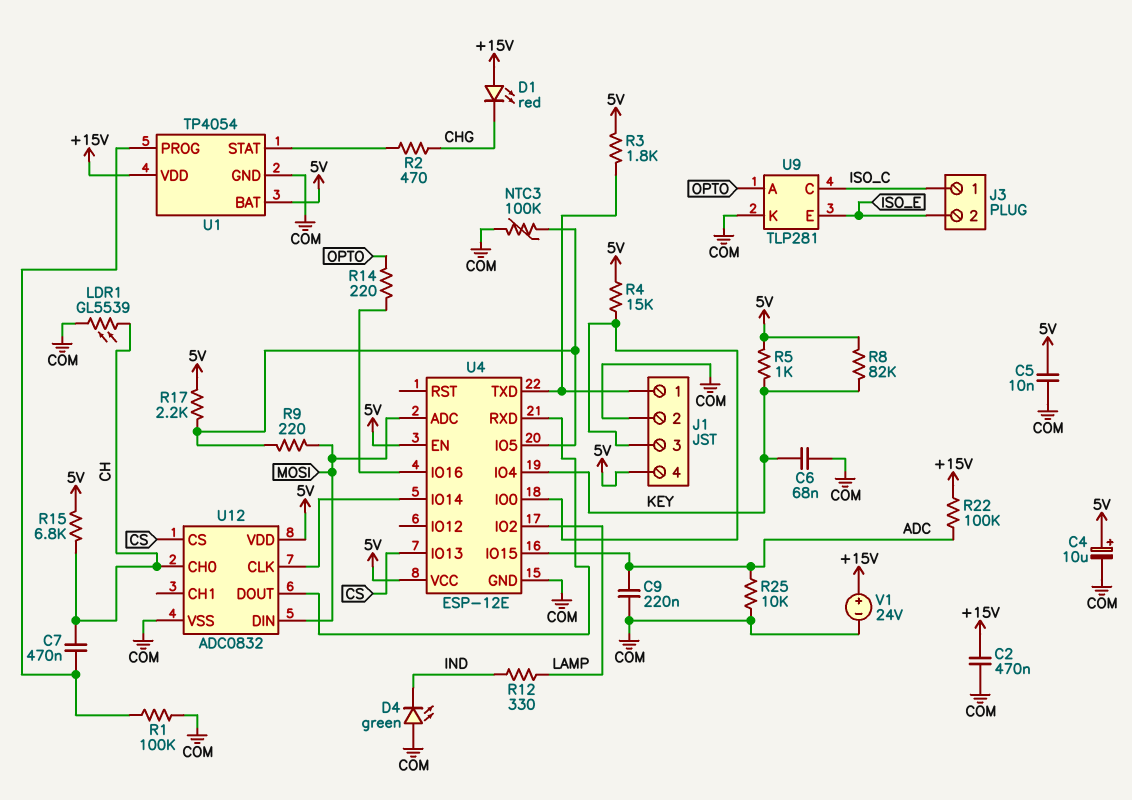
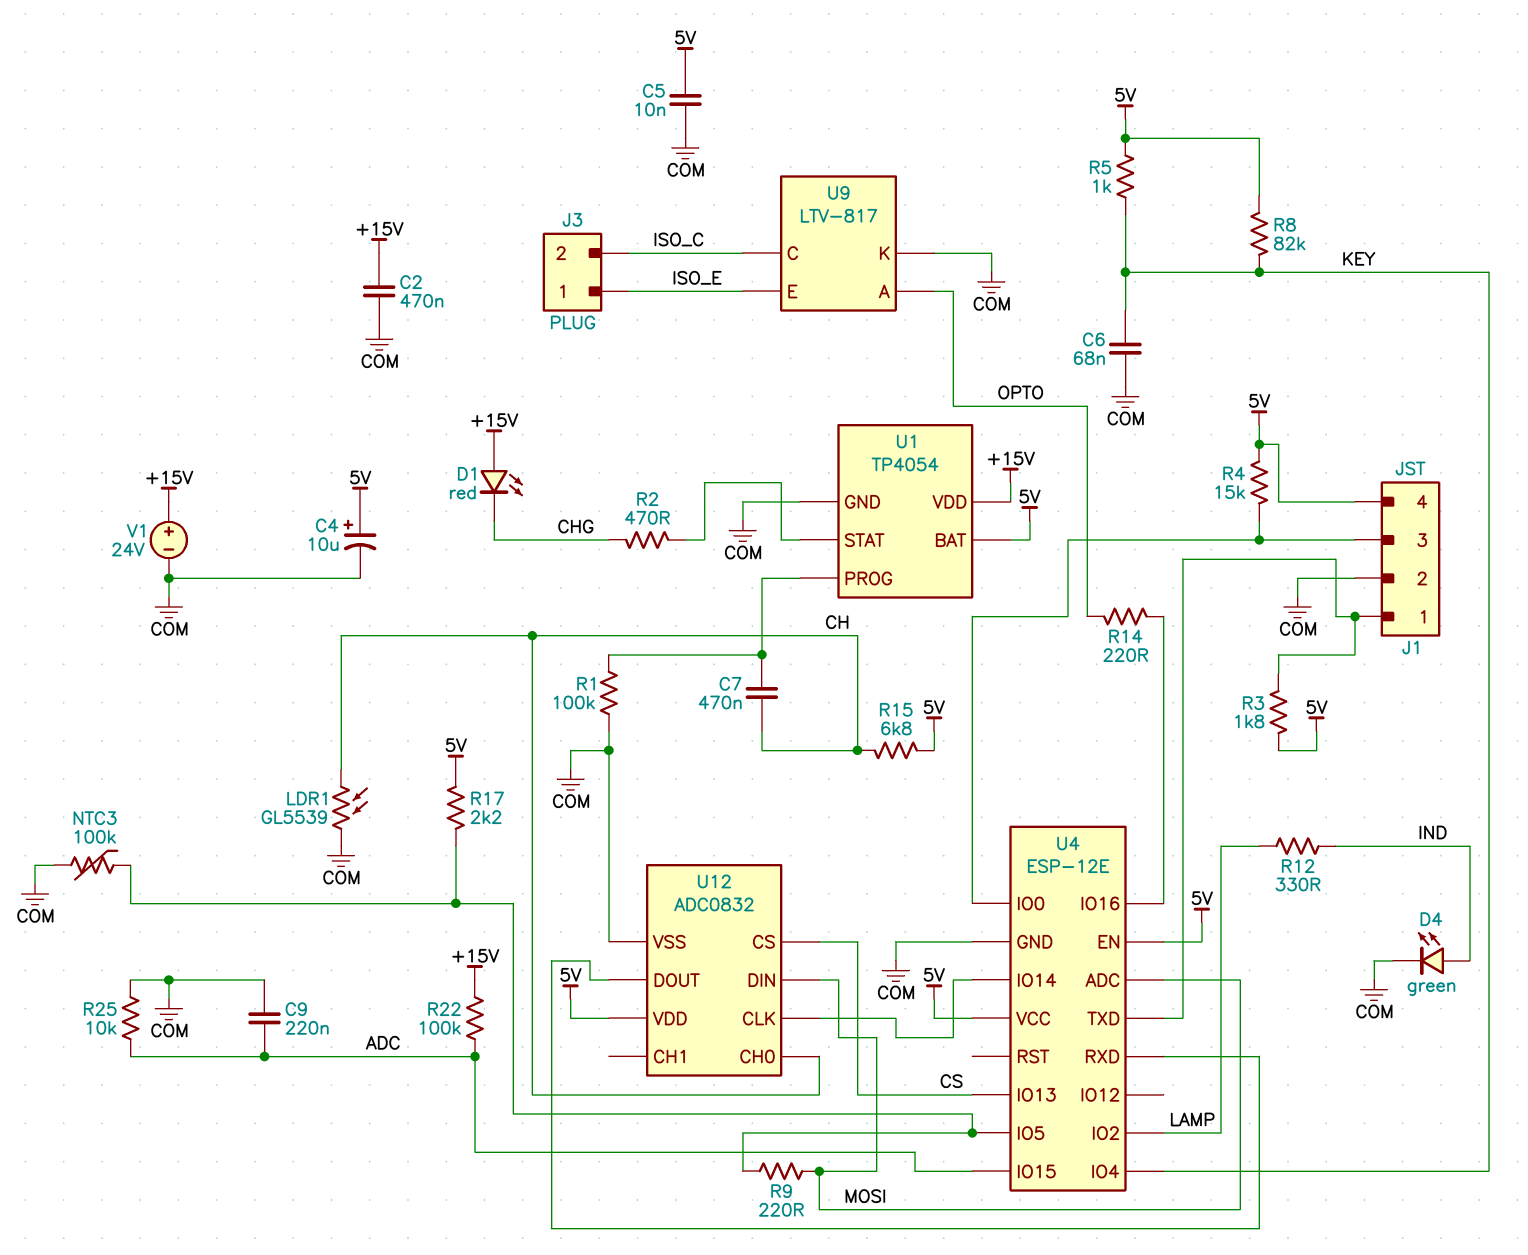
D4: LED green (A COM, K IND) -> LED green (A IND, K COM)
J3 pin 1: ISO_C -> ISO_E
J3 pin 2: ISO_E -> ISO_C
U9: TLP281 -> LTV-817

